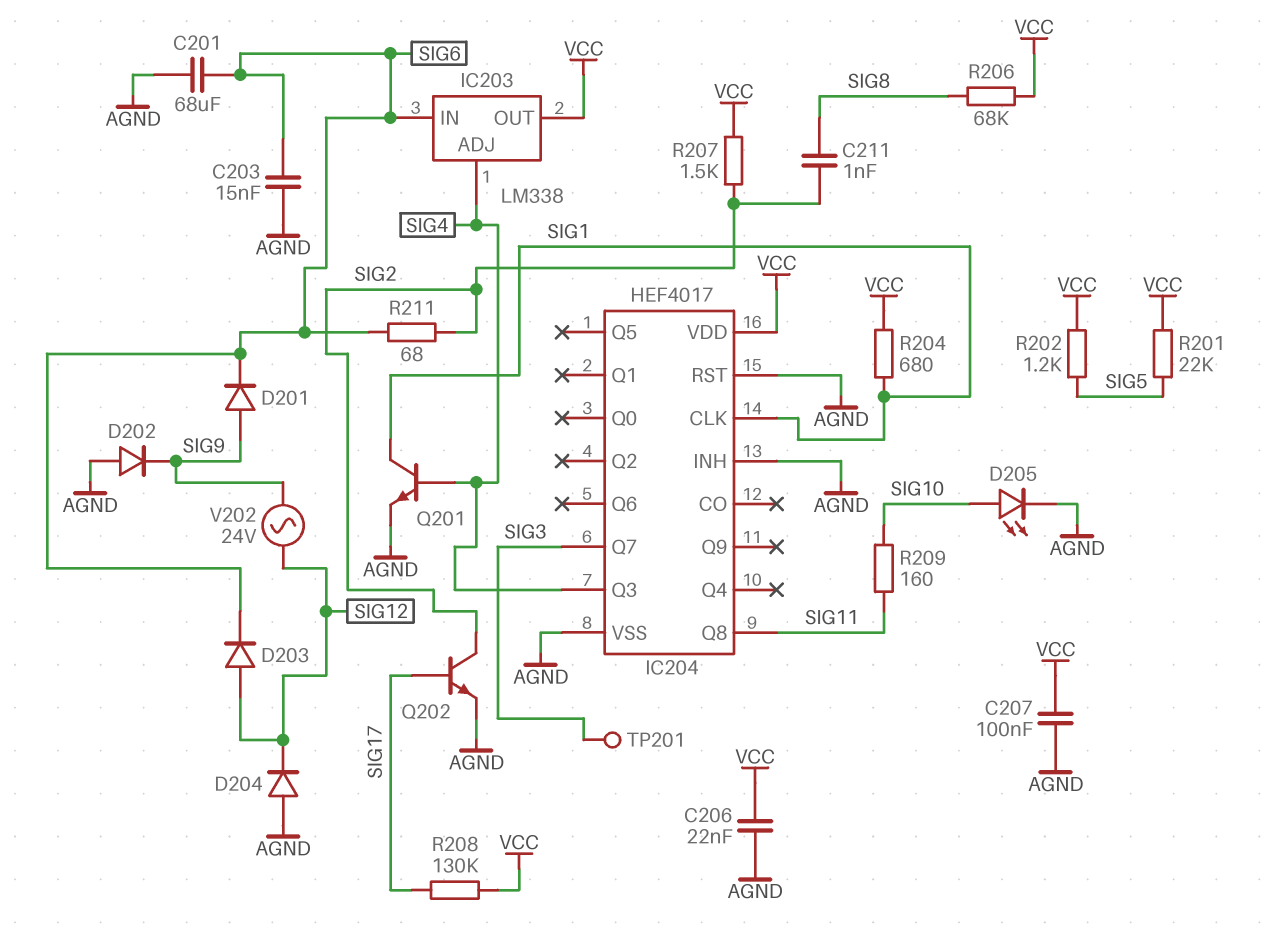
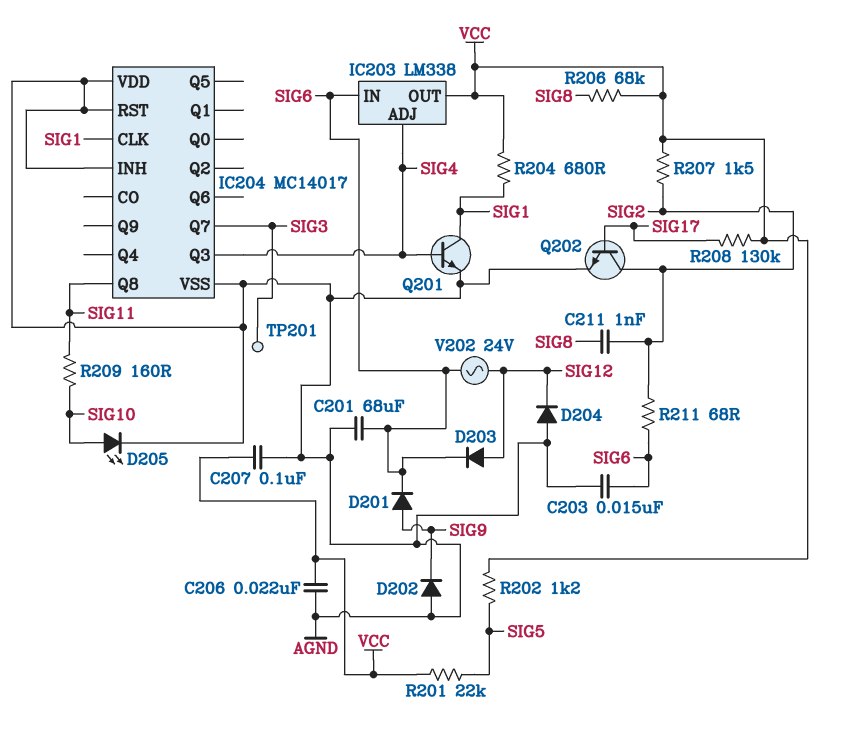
IC204: HEF4017 -> MC14017
IC204 pin VDD: VCC -> AGND
V202: AC 24V (SIG9, SIG12) -> AC 24V (SIG6, SIG12)

